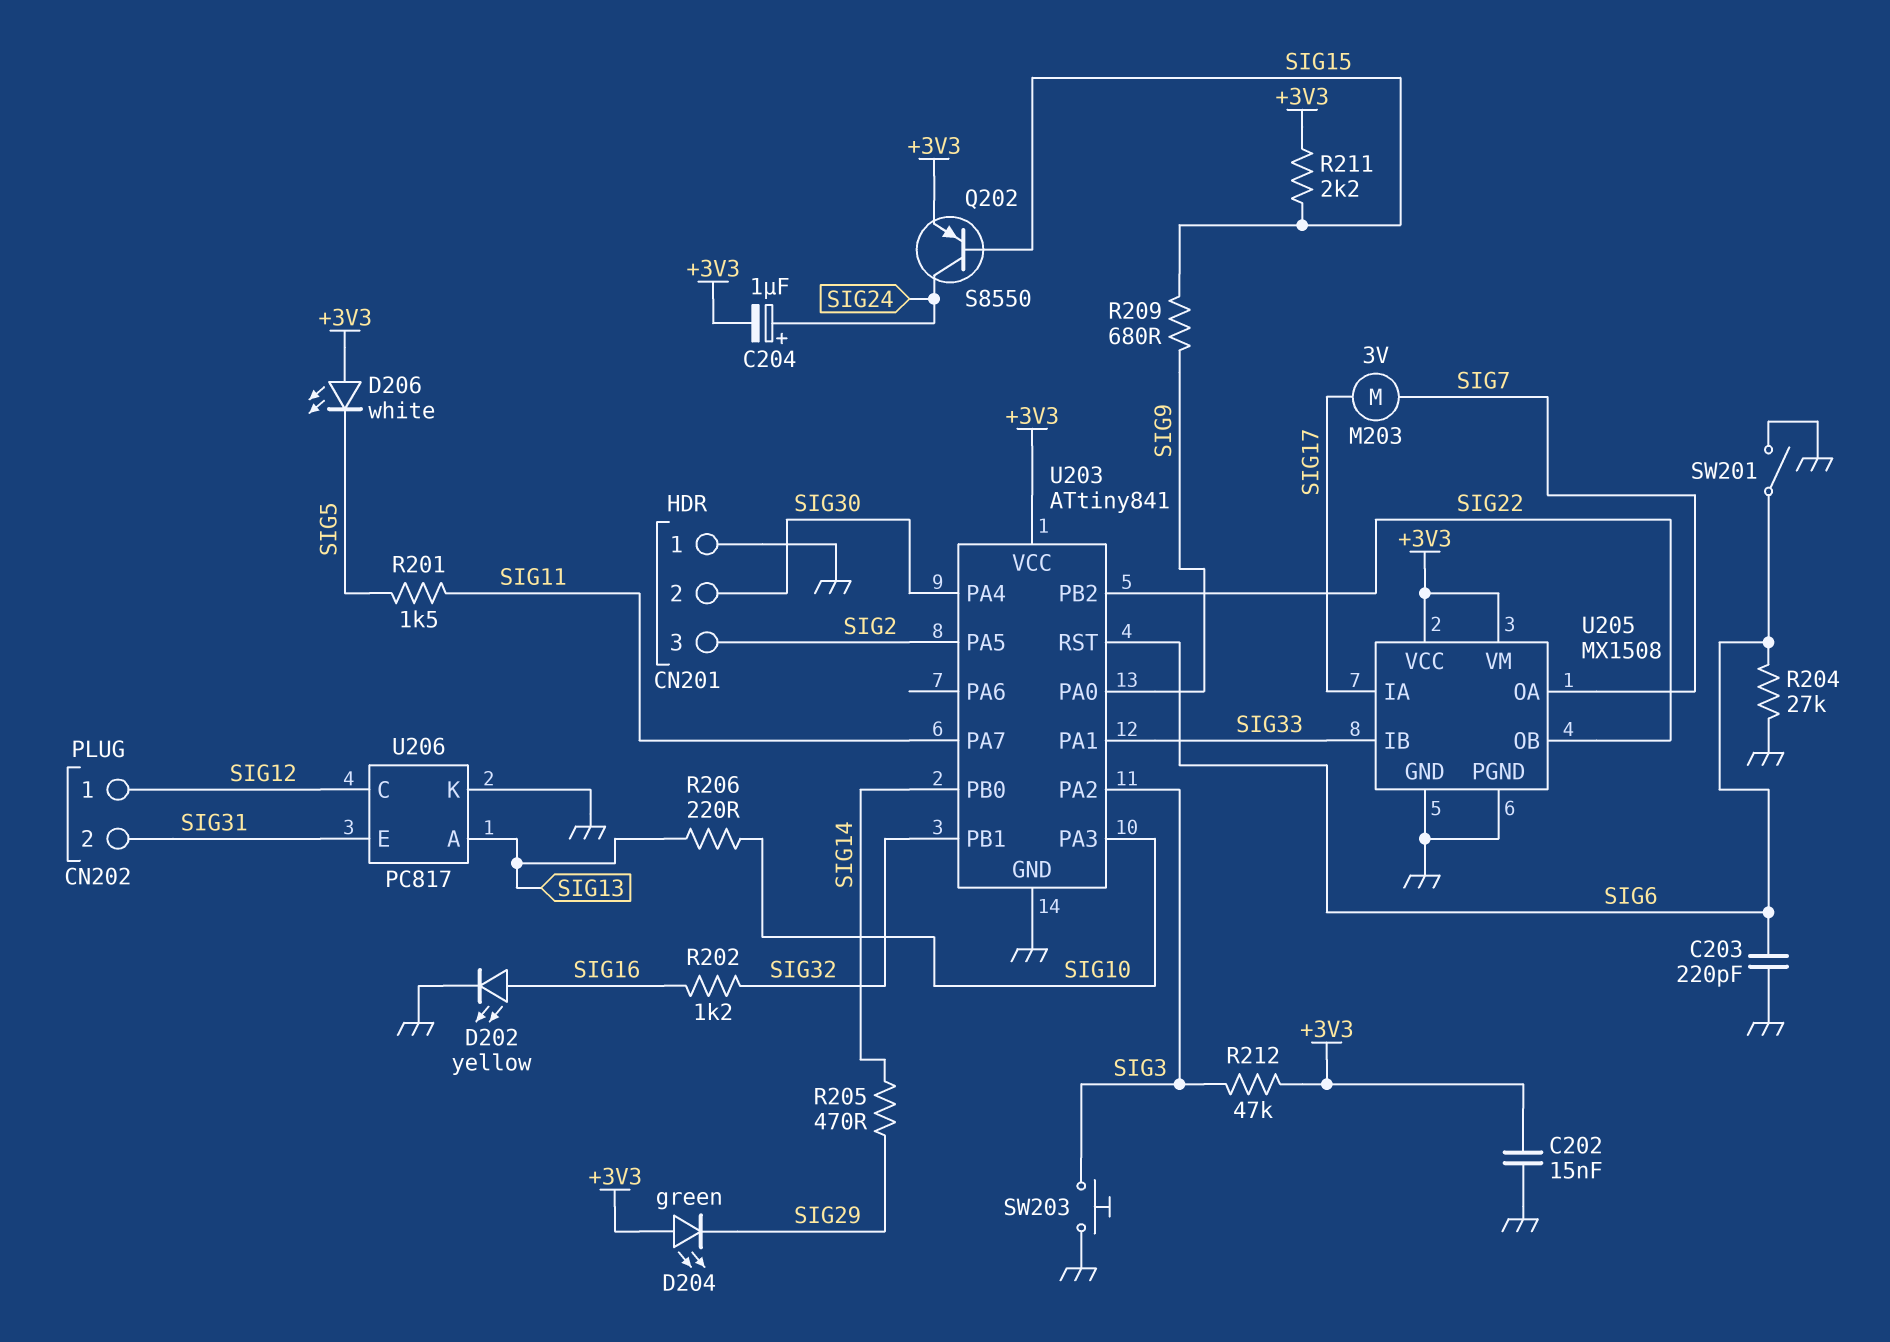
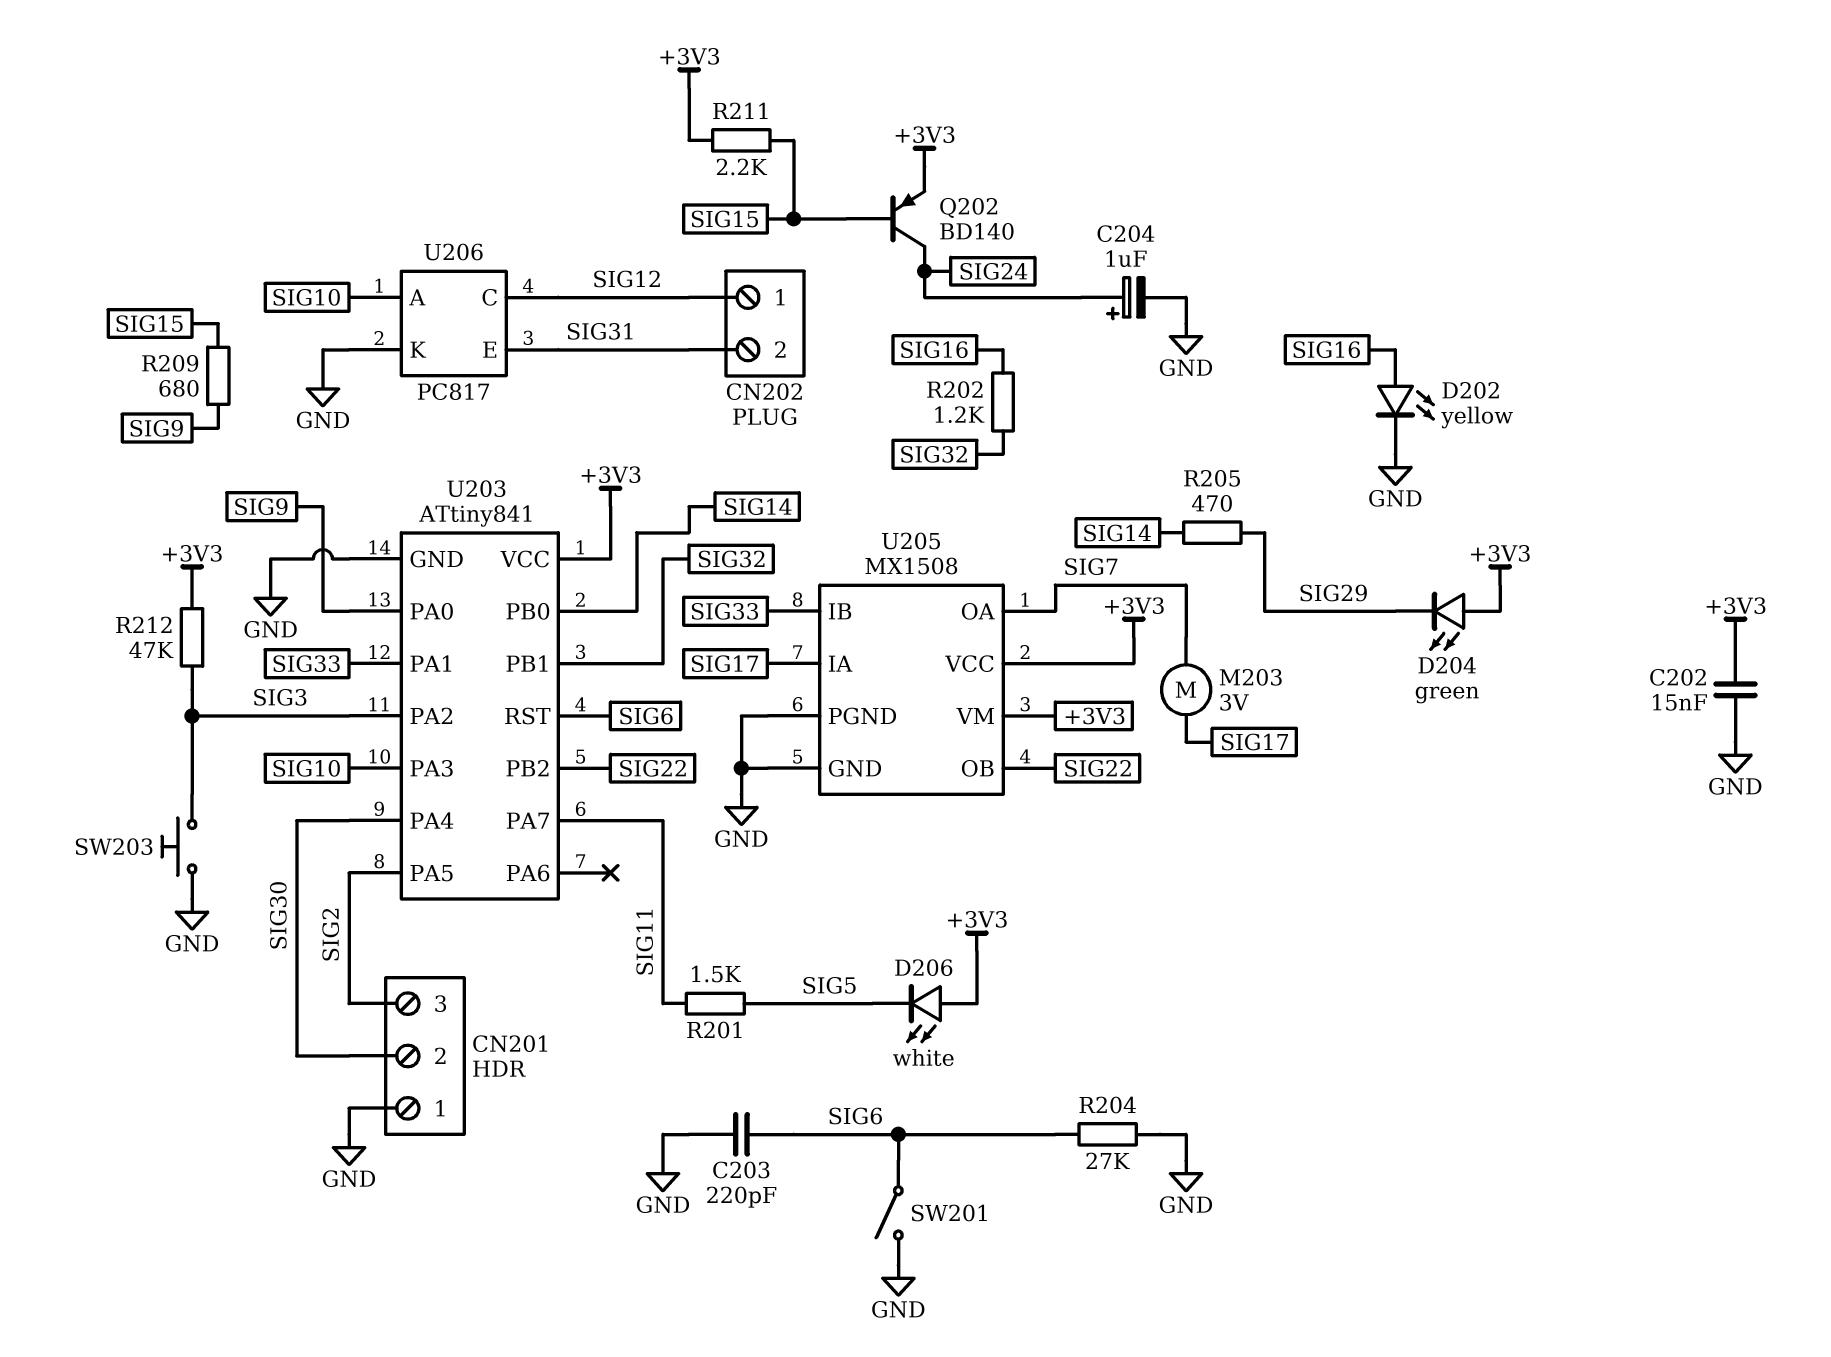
C204: 1uF (plus SIG24, minus +3V3) -> 1uF (plus SIG24, minus GND)
Q202: PNP S8550 (B SIG15, C SIG24, E +3V3) -> PNP BD140 (B SIG15, C SIG24, E +3V3)
R206: 220 (SIG10, SIG13) -> none
U206 pin A: SIG13 -> SIG10

